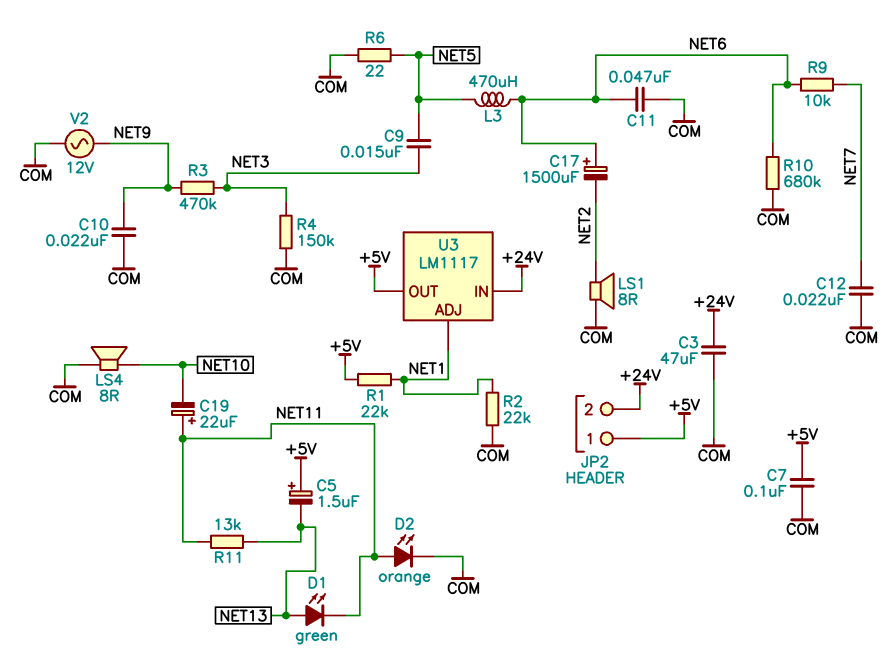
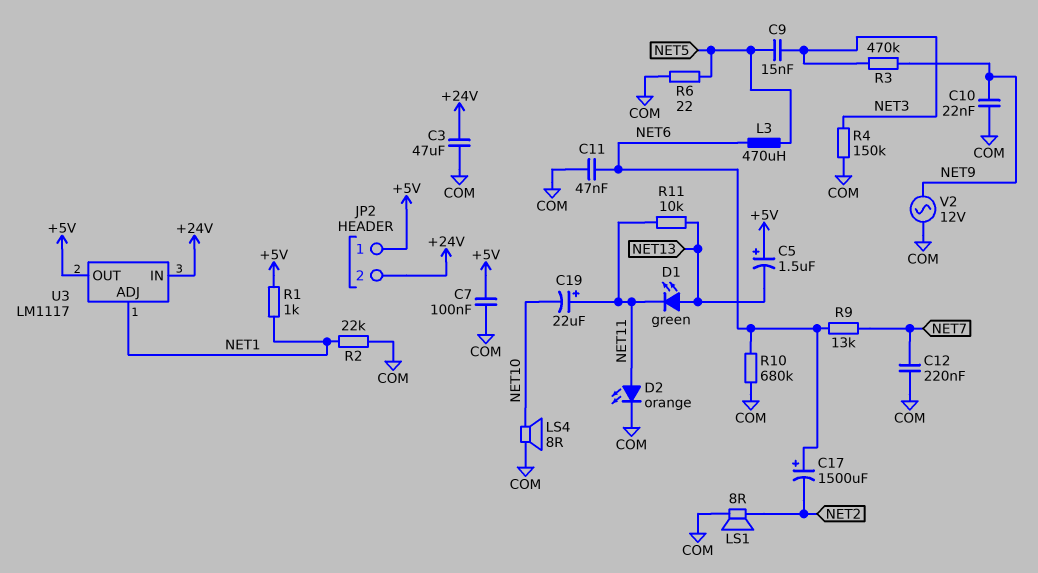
C12: 22nF (COM, NET7) -> 220nF (COM, NET7)
R1: 22k (+5V, NET1) -> 1k (+5V, NET1)
R9: 10k (NET6, NET7) -> 13k (NET6, NET7)
R11: 13k (NET11, NET13) -> 10k (NET11, NET13)

